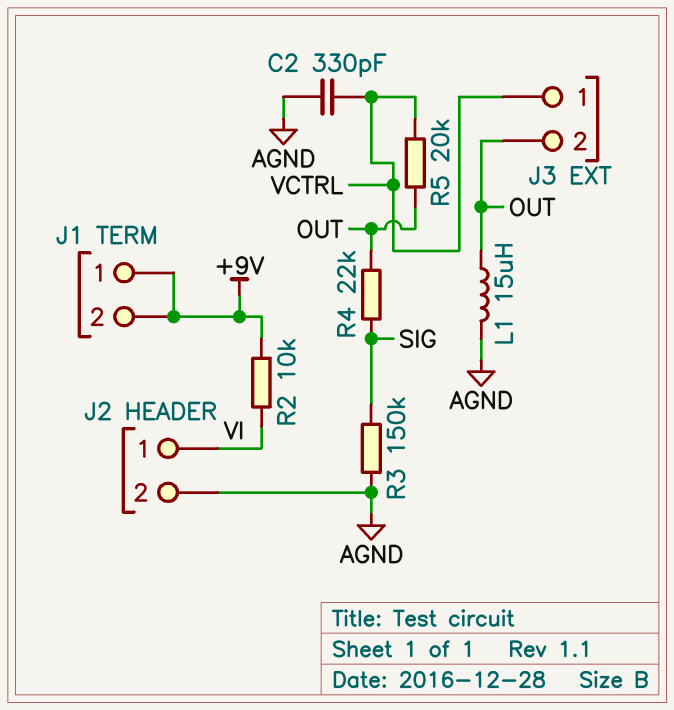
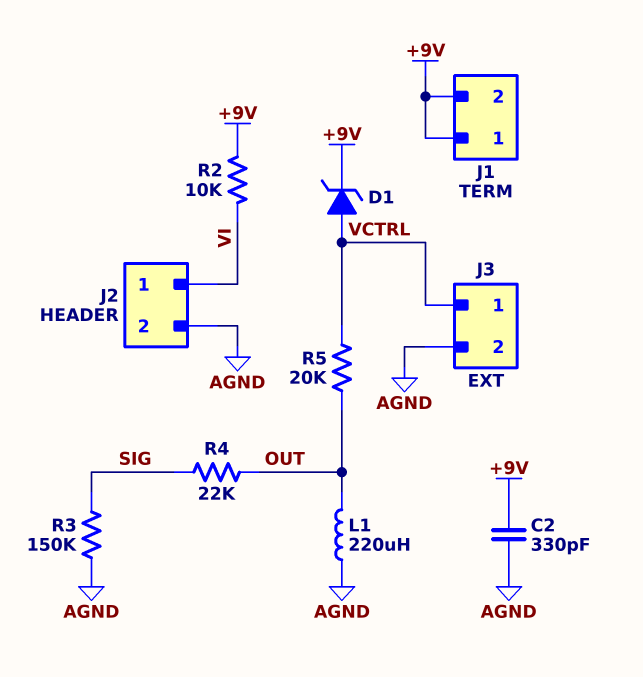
C2: 330pF (AGND, VCTRL) -> 330pF (+9V, AGND)
D1: none -> zener (A VCTRL, K +9V)
J3 pin 2: OUT -> AGND
L1: 15uH (AGND, OUT) -> 220uH (AGND, OUT)

